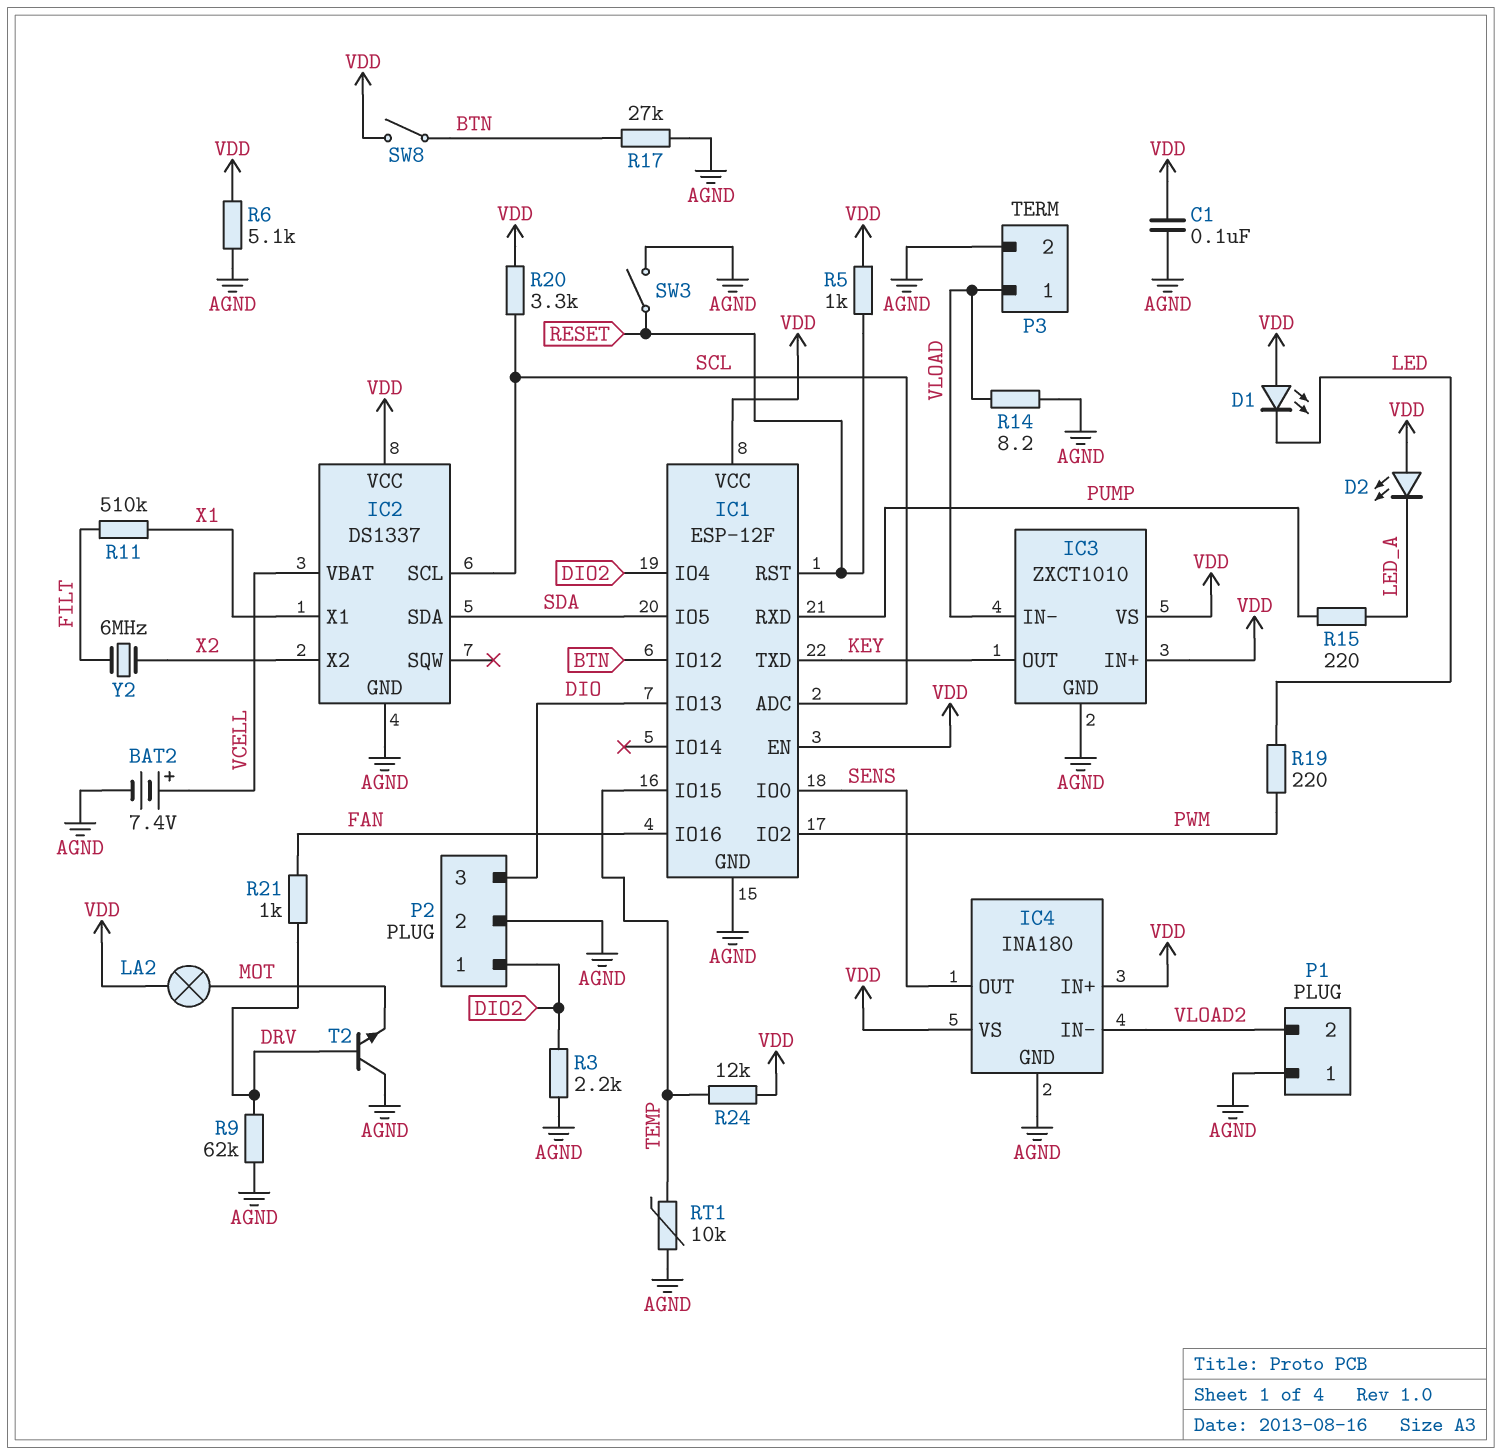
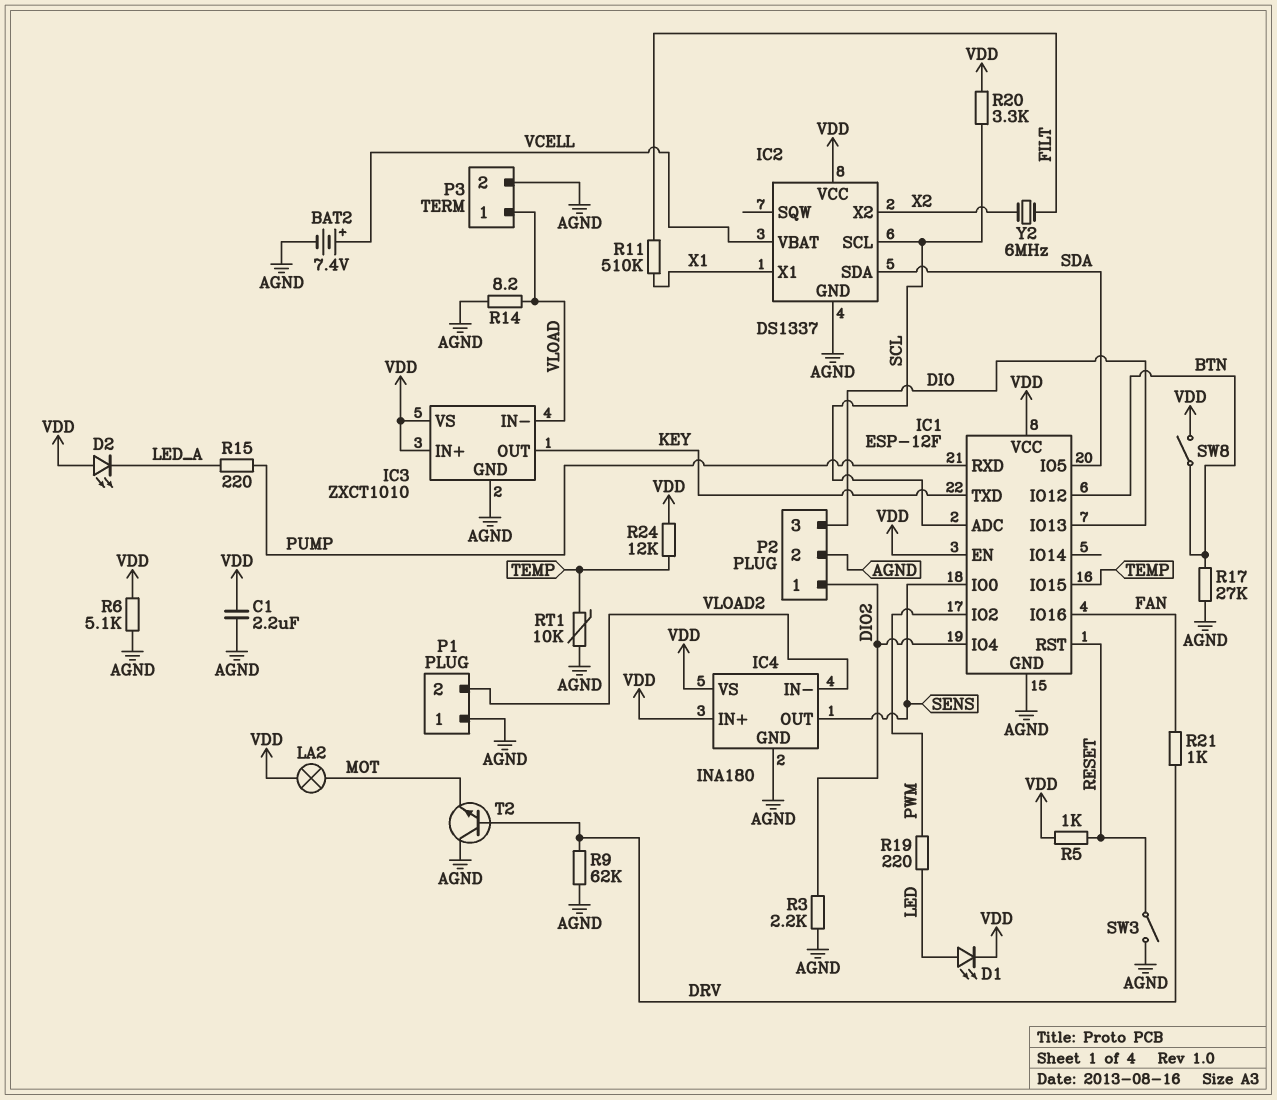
C1: 100nF (AGND, VDD) -> 2.2uF (AGND, VDD)
D1: LED (A VDD, K LED) -> LED (A LED, K VDD)

